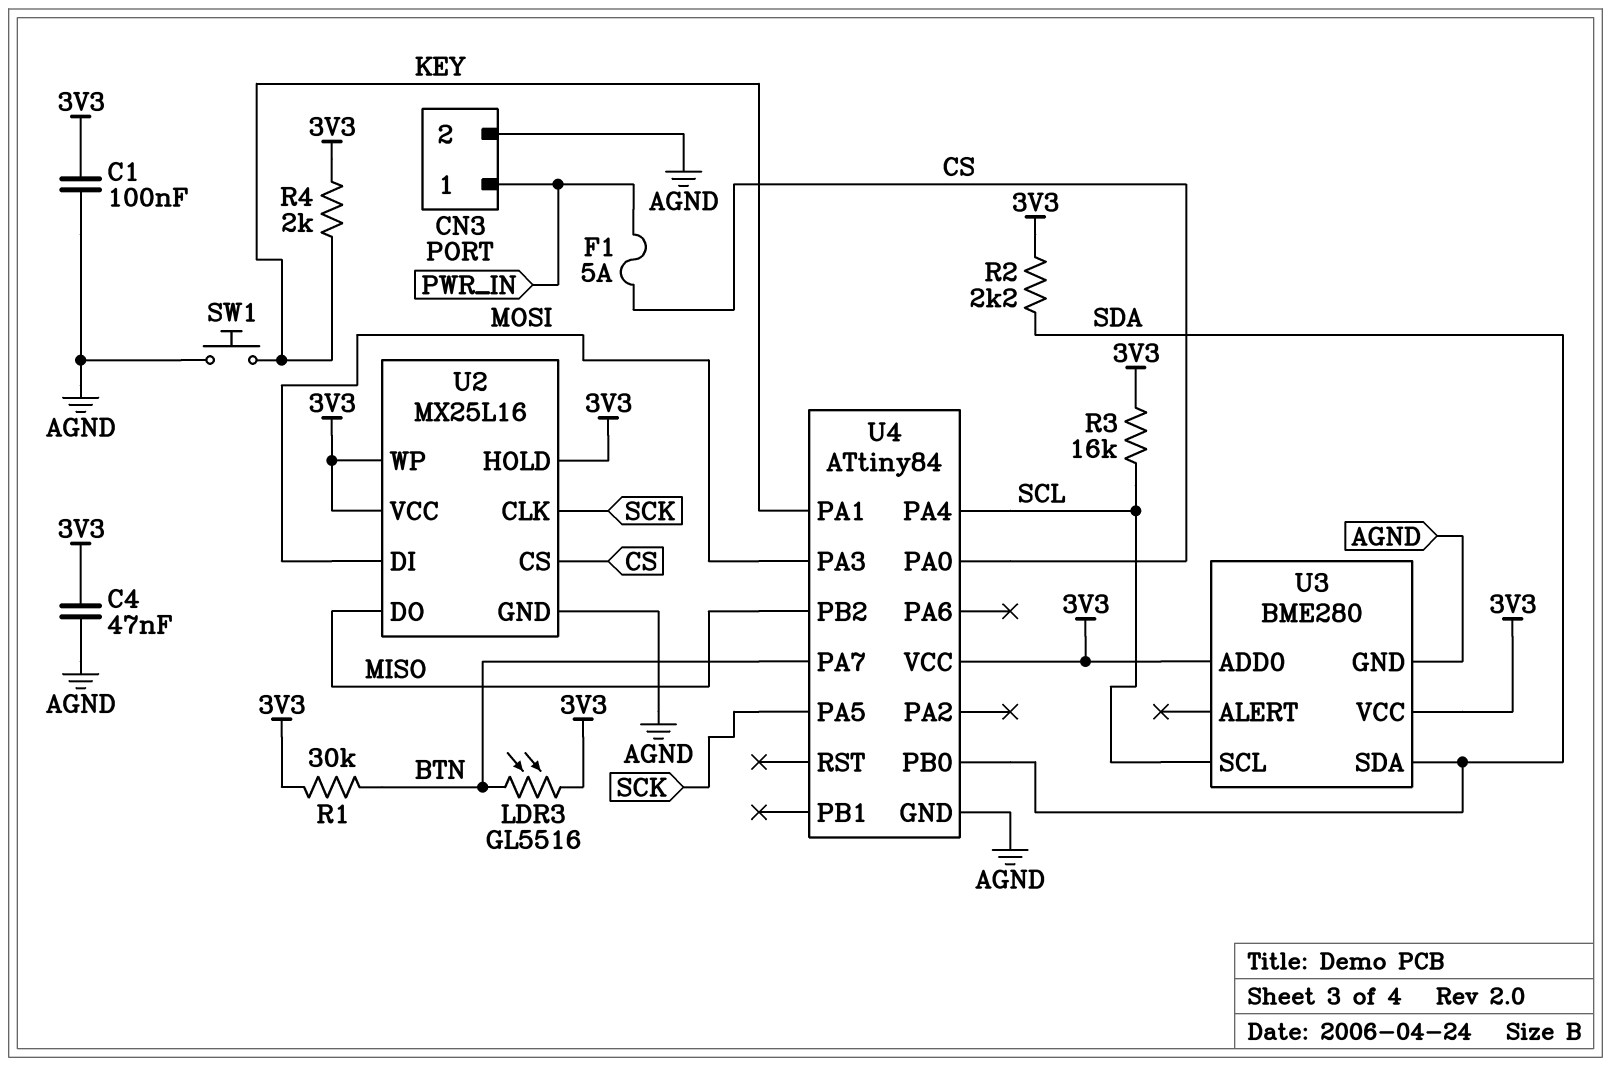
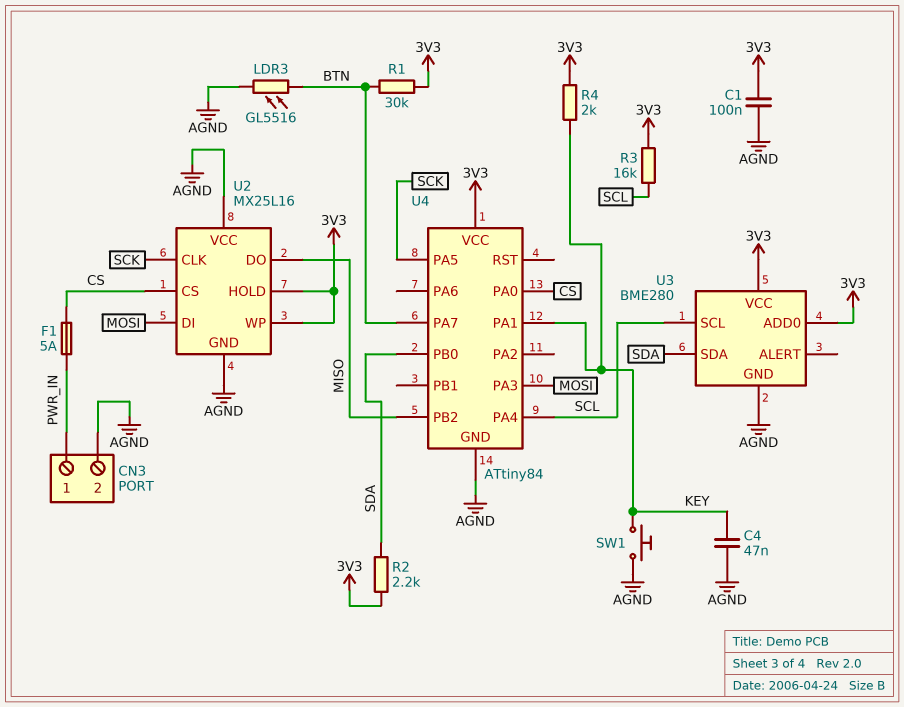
C4: 47nF (3V3, AGND) -> 47nF (AGND, KEY)
LDR3: GL5516 (3V3, BTN) -> GL5516 (AGND, BTN)
U2 pin VCC: 3V3 -> AGND

